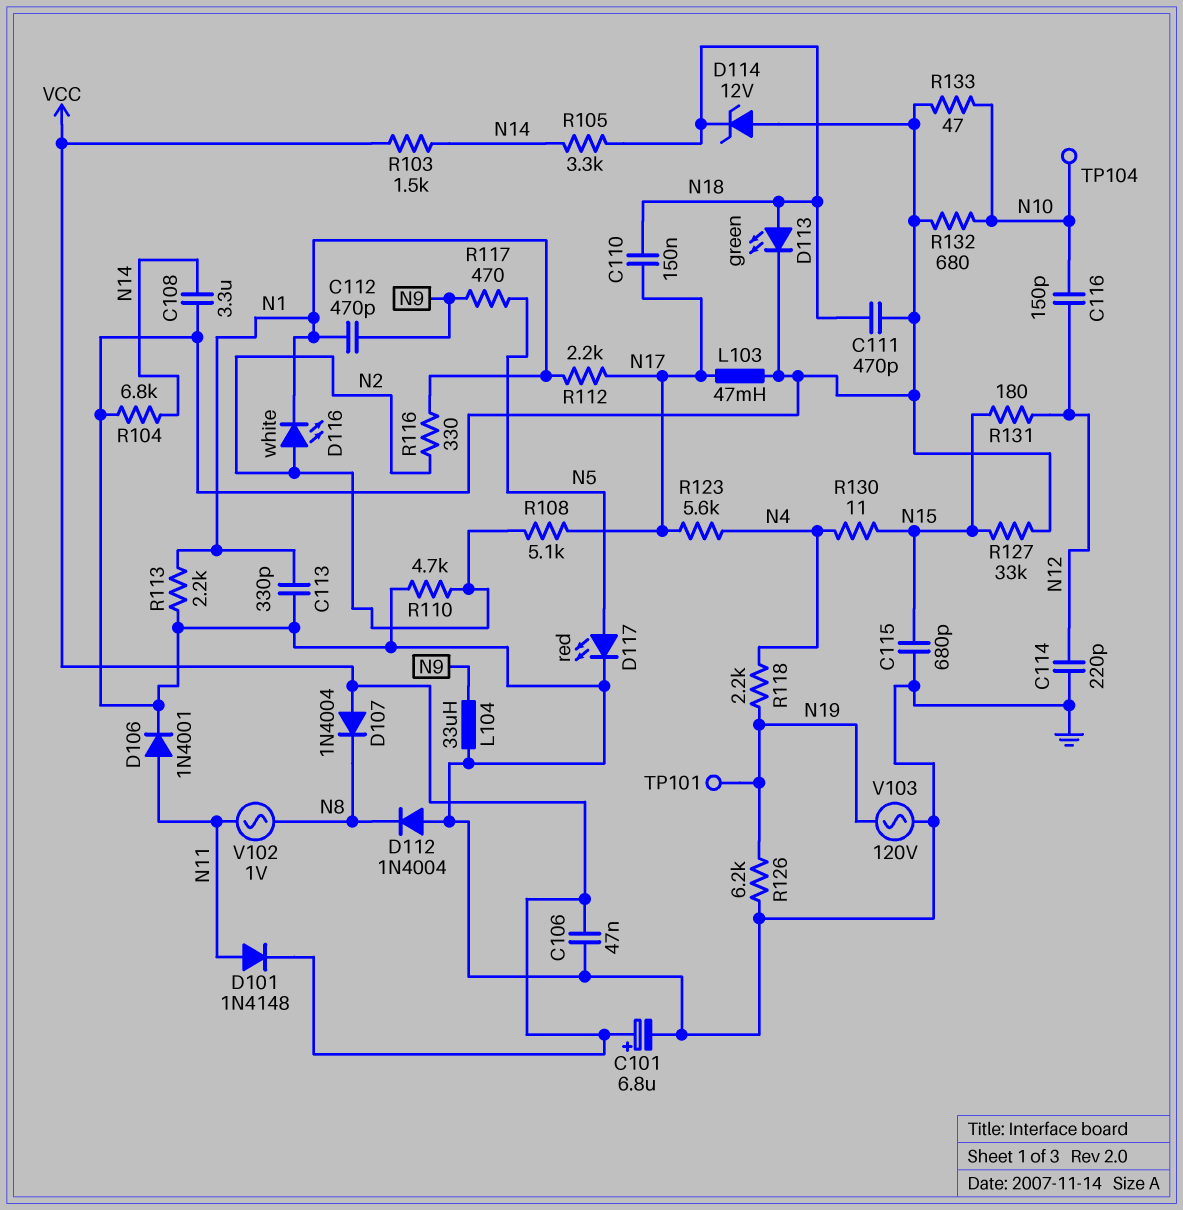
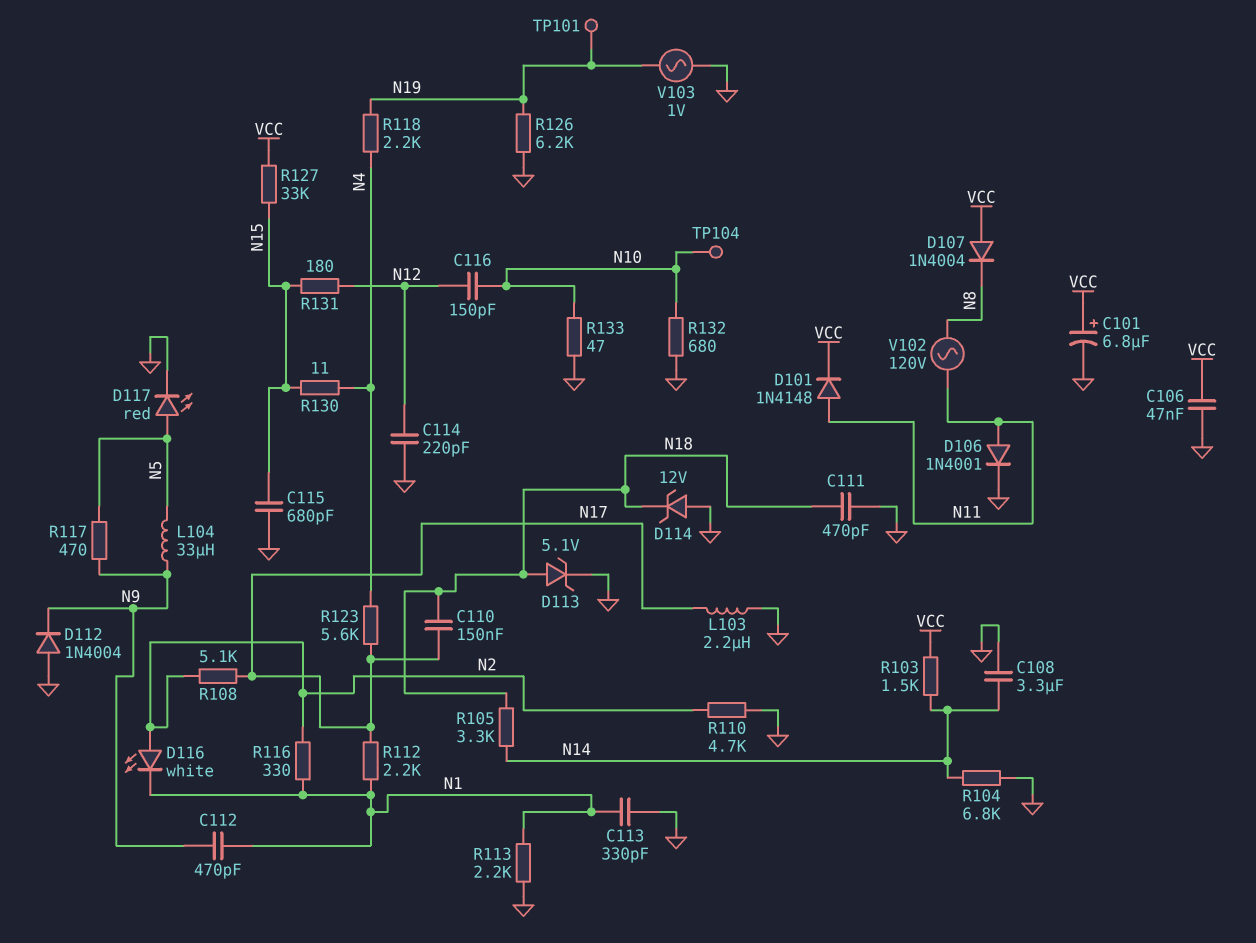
D112: diode 1N4004 (A GND, K N8) -> diode 1N4004 (A GND, K N9)
D113: LED green (A N18, K GND) -> zener 5.1V (A N18, K GND)
L103: 47mH (GND, N17) -> 2.2uH (GND, N17)
L104: 33uH (GND, N9) -> 33uH (N5, N9)
R127: 33k (GND, N15) -> 33k (N15, VCC)
V102: AC 1V (N8, N11) -> AC 120V (N8, N11)
V103: AC 120V (GND, N19) -> AC 1V (GND, N19)

